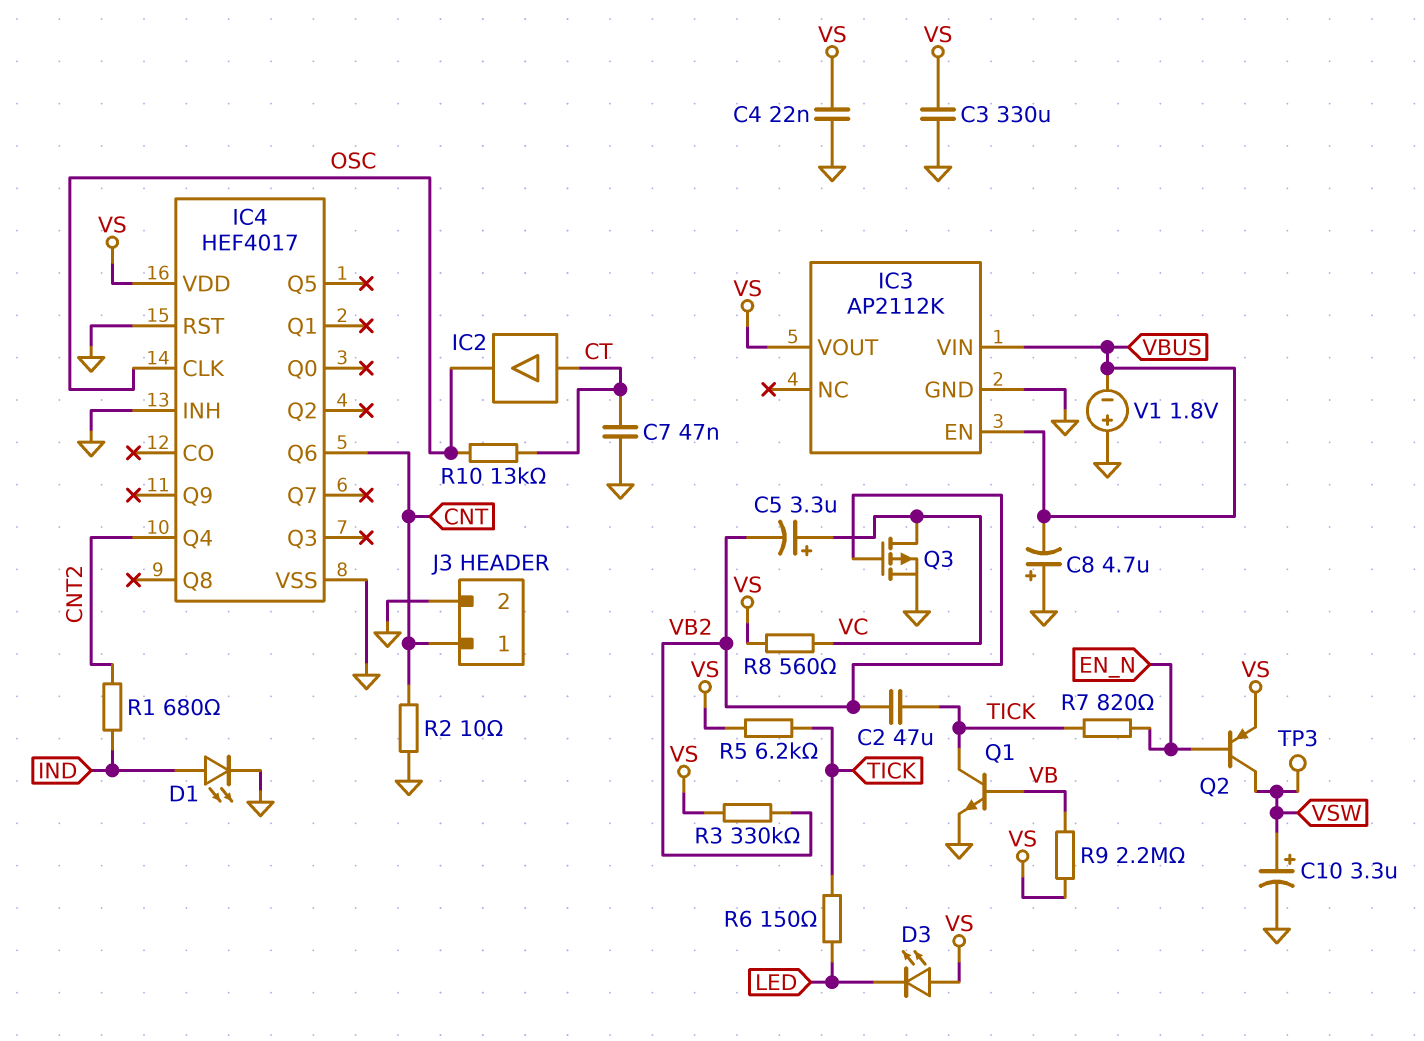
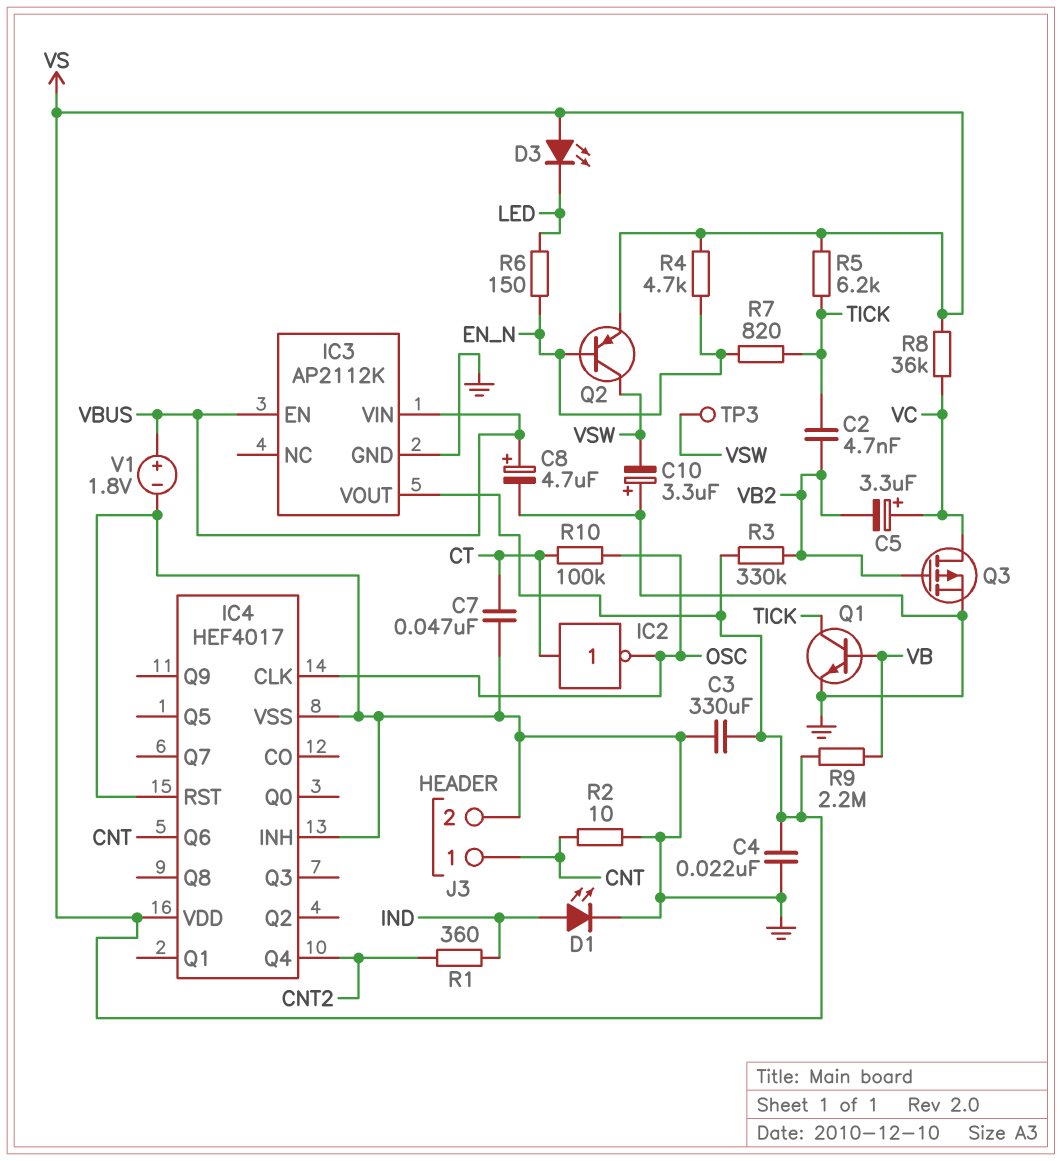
C2: 47uF (TICK, VB2) -> 4.7nF (TICK, VB2)
C8: 4.7uF (plus GND, minus VBUS) -> 4.7uF (plus VBUS, minus GND)
C10: 3.3uF (plus VSW, minus GND) -> 3.3uF (plus GND, minus VSW)
IC2: buffer (in CT, out OSC) -> NOT (in CT, out OSC)
R1: 680 (CNT2, IND) -> 360 (CNT2, IND)
R4: none -> 4.7k (EN_N, VS)
R6: 150 (LED, TICK) -> 150 (EN_N, LED)
R8: 560 (VC, VS) -> 36k (VC, VS)
R10: 13k (CT, OSC) -> 100k (CT, OSC)
V1: 1.8V (plus GND, minus VBUS) -> 1.8V (plus VBUS, minus GND)

